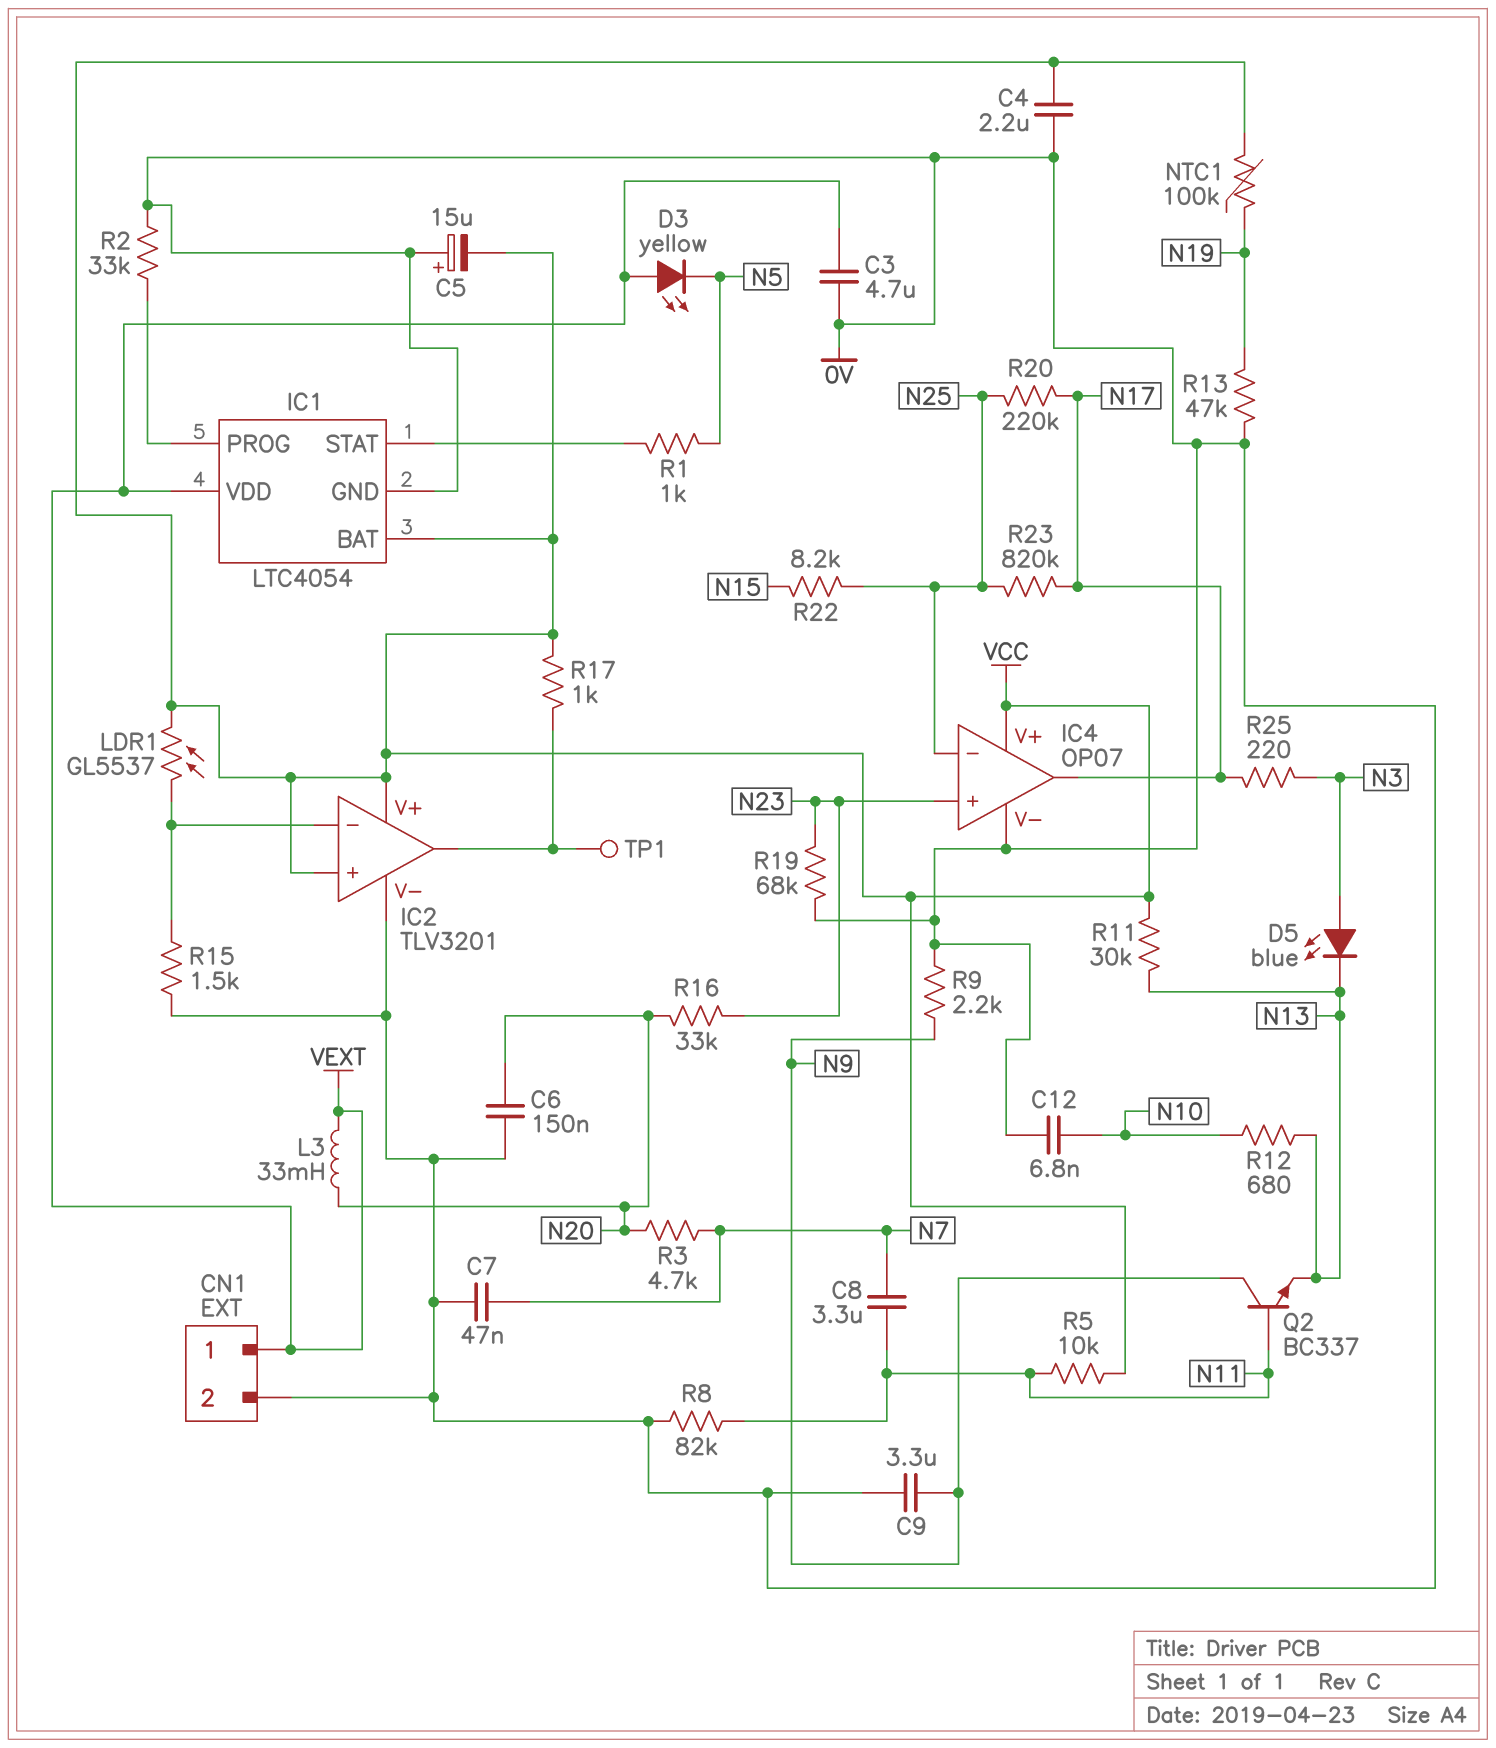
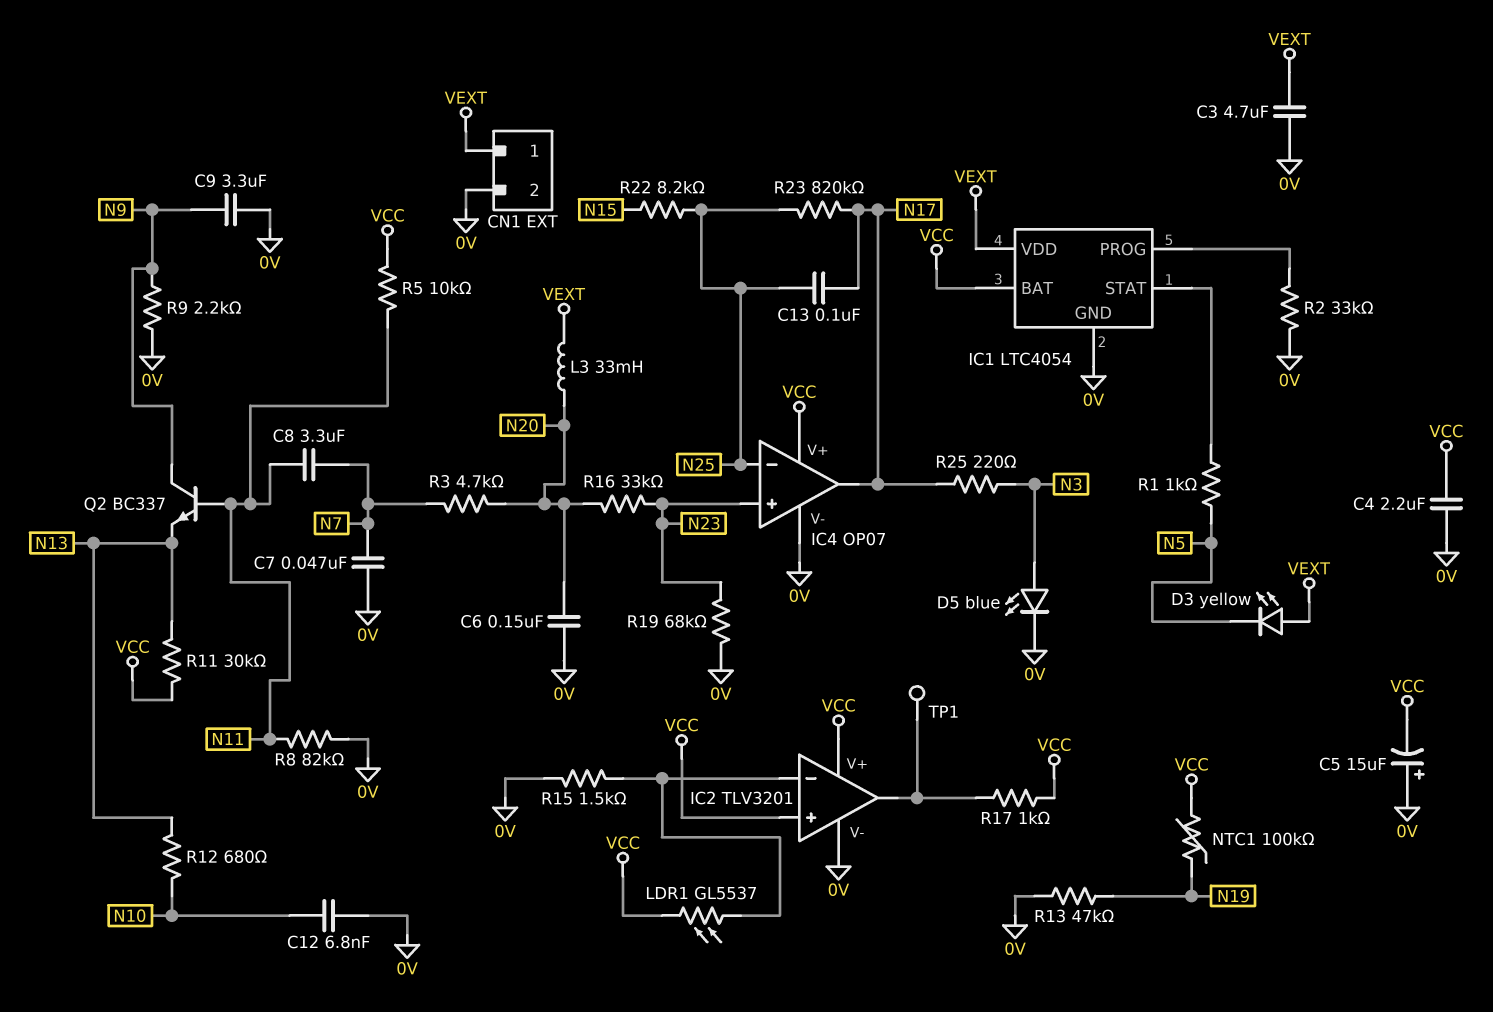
C13: none -> 100nF (N17, N25)
D5: LED blue (A N3, K N13) -> LED blue (A N3, K 0V)
R20: 220k (N17, N25) -> none

